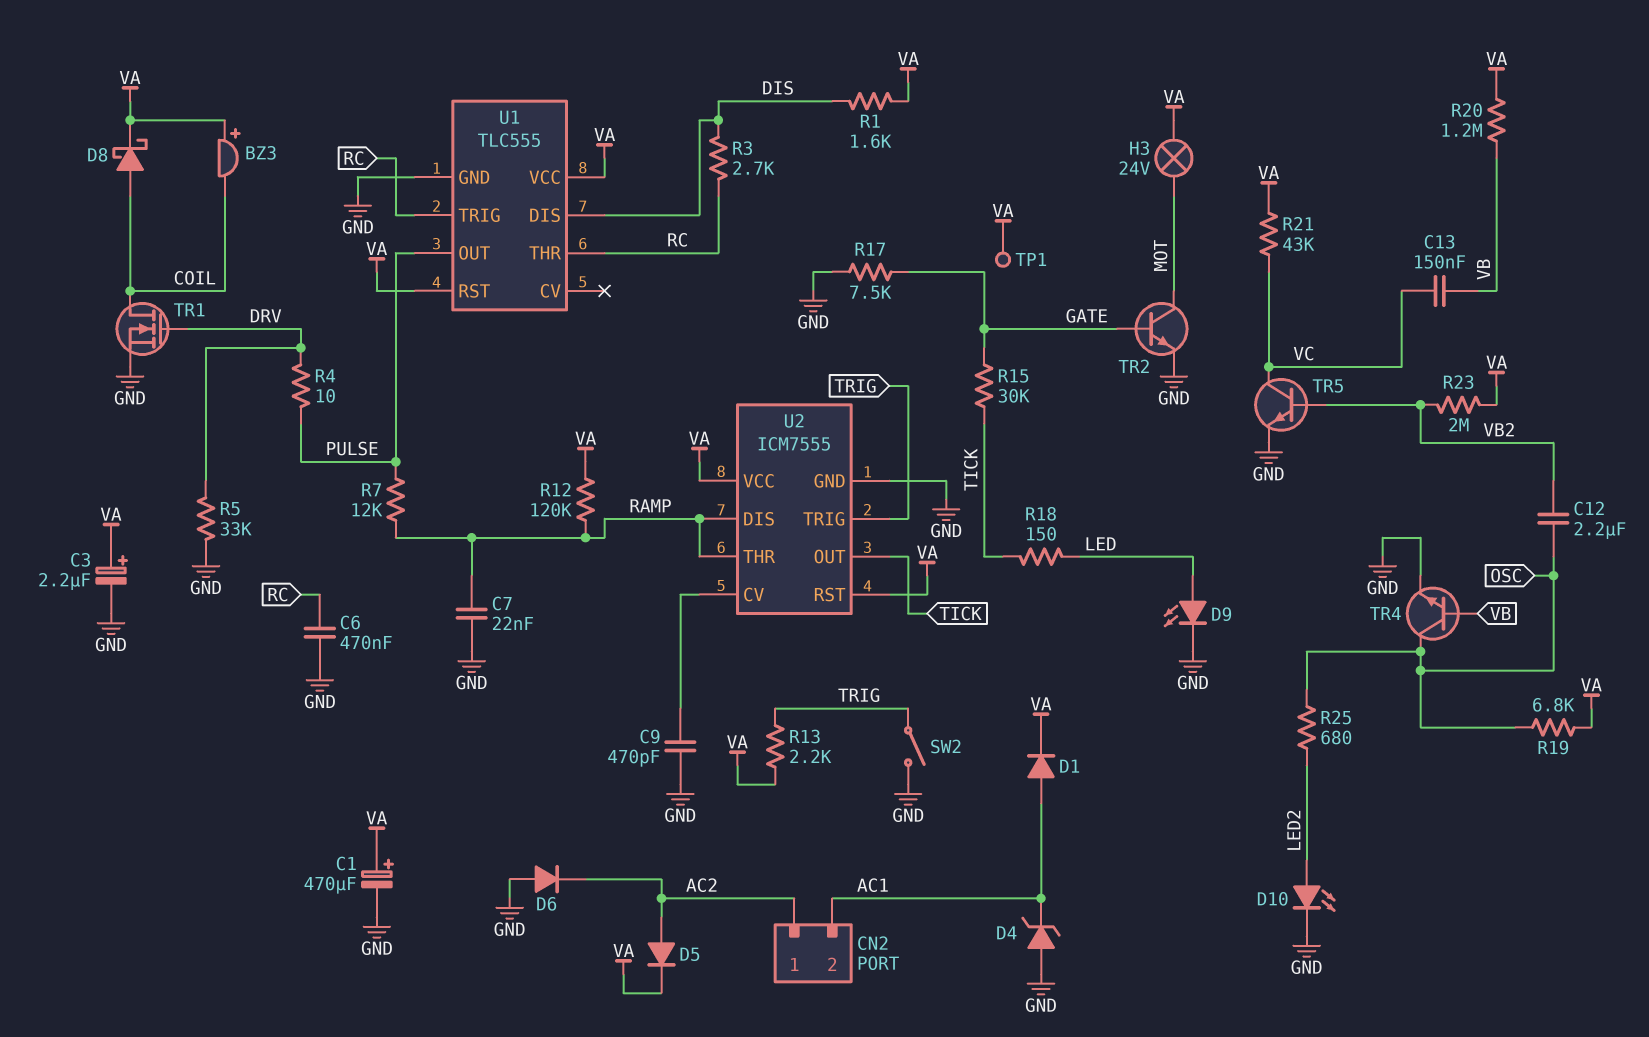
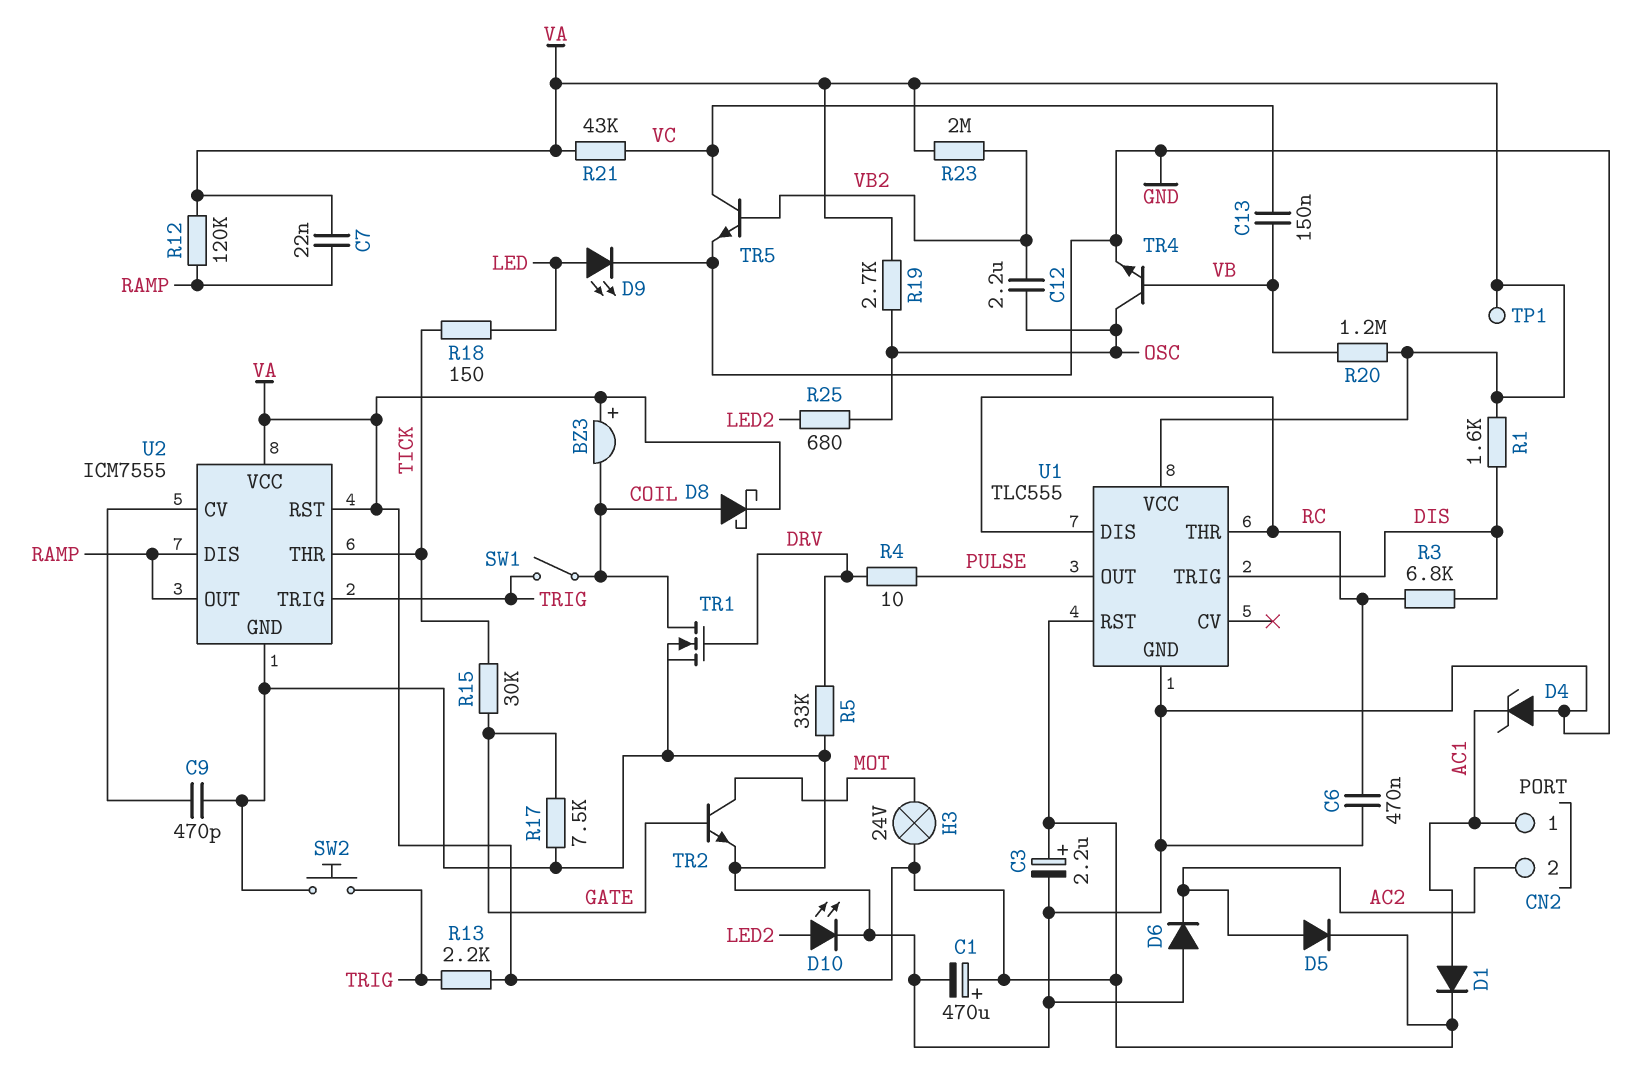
C7: 22nF (GND, RAMP) -> 22nF (RAMP, VA)
CN2 pin 1: AC2 -> AC1
CN2 pin 2: AC1 -> AC2
R3: 2.7k (DIS, RC) -> 6.8k (DIS, RC)
R7: 12k (PULSE, RAMP) -> none
R19: 6.8k (OSC, VA) -> 2.7k (OSC, VA)
SW1: none -> switch (COIL, TRIG)
SW2: switch (GND, TRIG) -> button (GND, TRIG)
U1 pin DIS: DIS -> RC
U1 pin TRIG: RC -> DIS
U2 pin OUT: TICK -> RAMP
U2 pin THR: RAMP -> TICK

